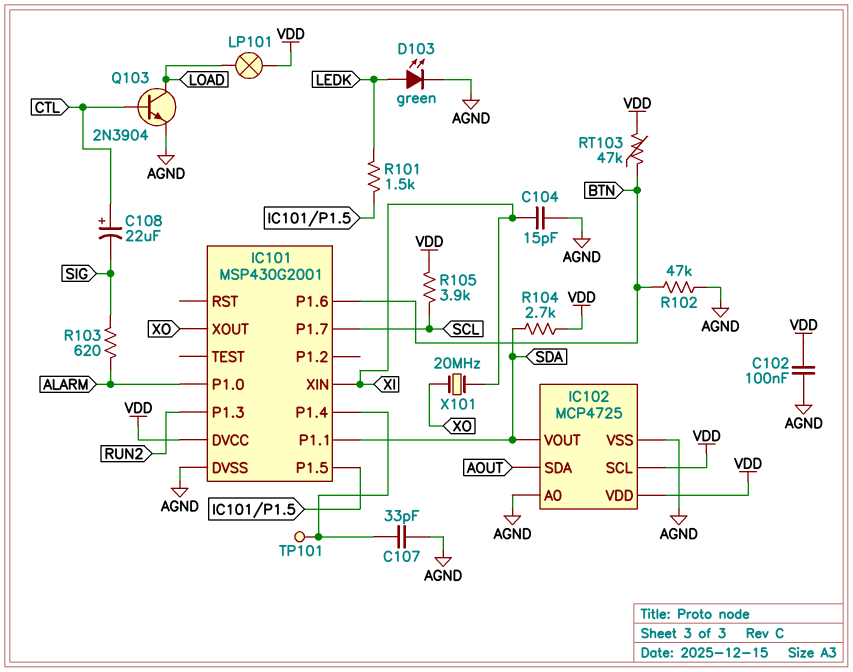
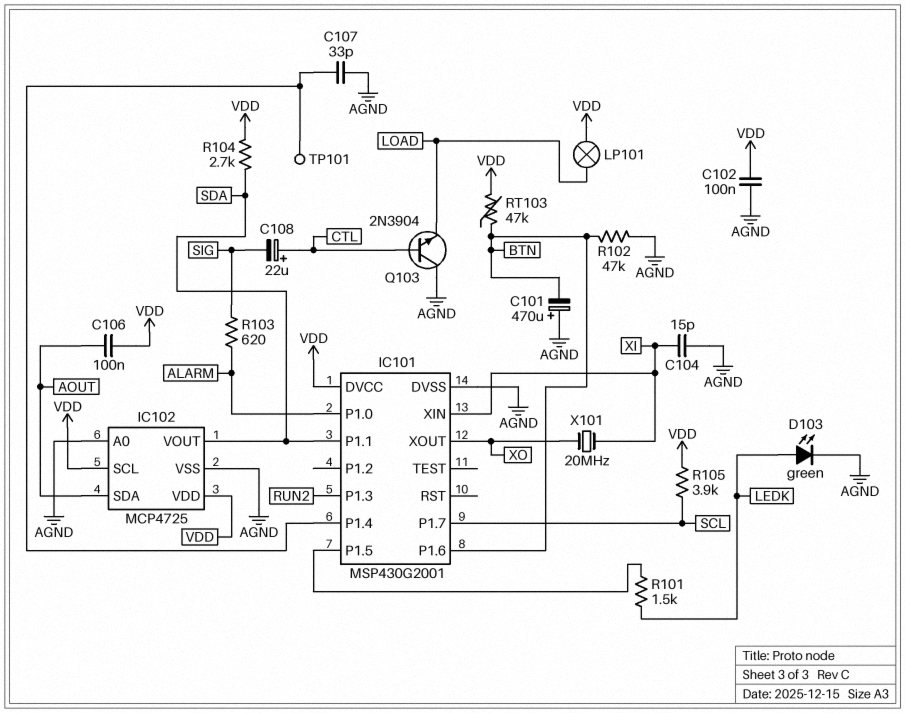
C101: none -> 470uF (plus AGND, minus BTN)
C106: none -> 100nF (AOUT, VDD)
Q103: NPN 2N3904 (B CTL, C LOAD, E AGND) -> NPN 2N3904 (B CTL, C AGND, E LOAD)

